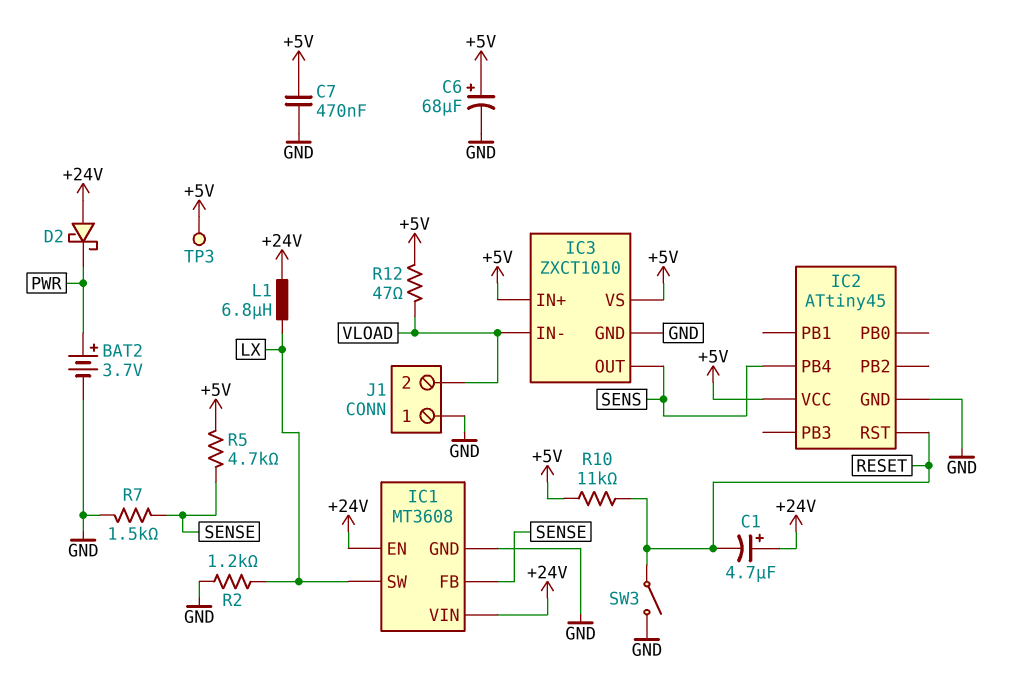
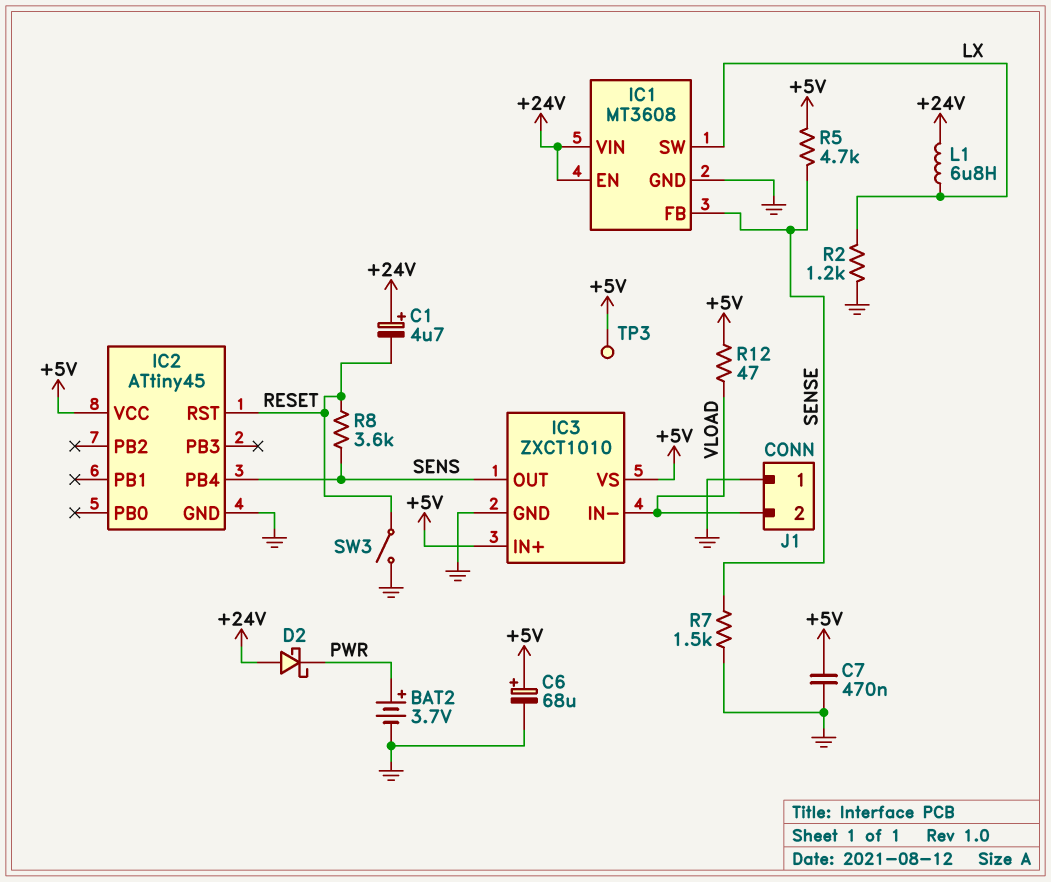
R8: none -> 3.6k (RESET, SENS)
R10: 11k (+5V, RESET) -> none

